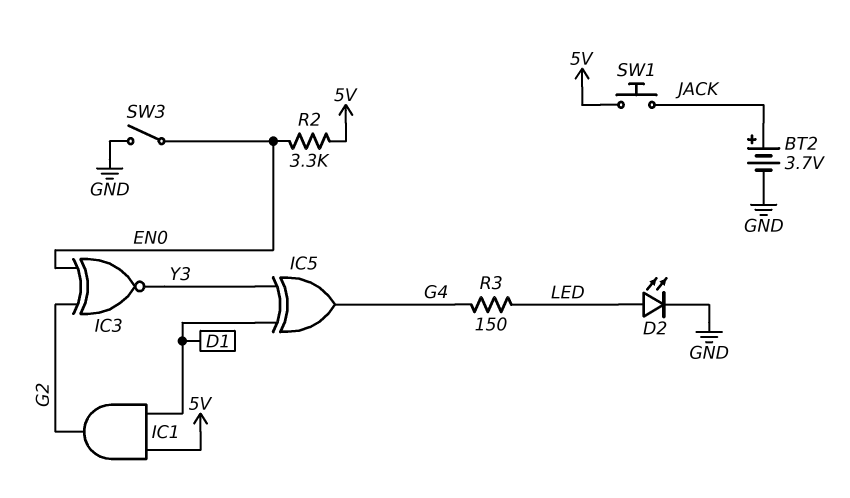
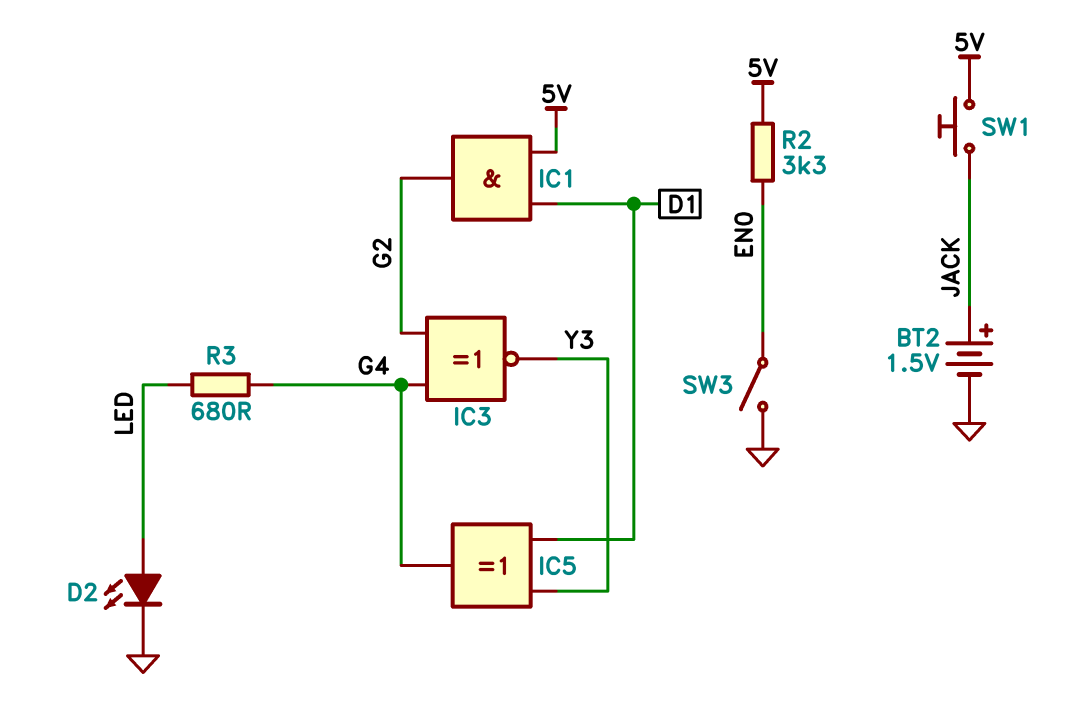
BT2: 3.7V (plus JACK, minus GND) -> 1.5V (plus JACK, minus GND)
IC3: XNOR (in EN0, in G2, out Y3) -> XNOR (in G2, in G4, out Y3)
R3: 150 (G4, LED) -> 680 (G4, LED)

